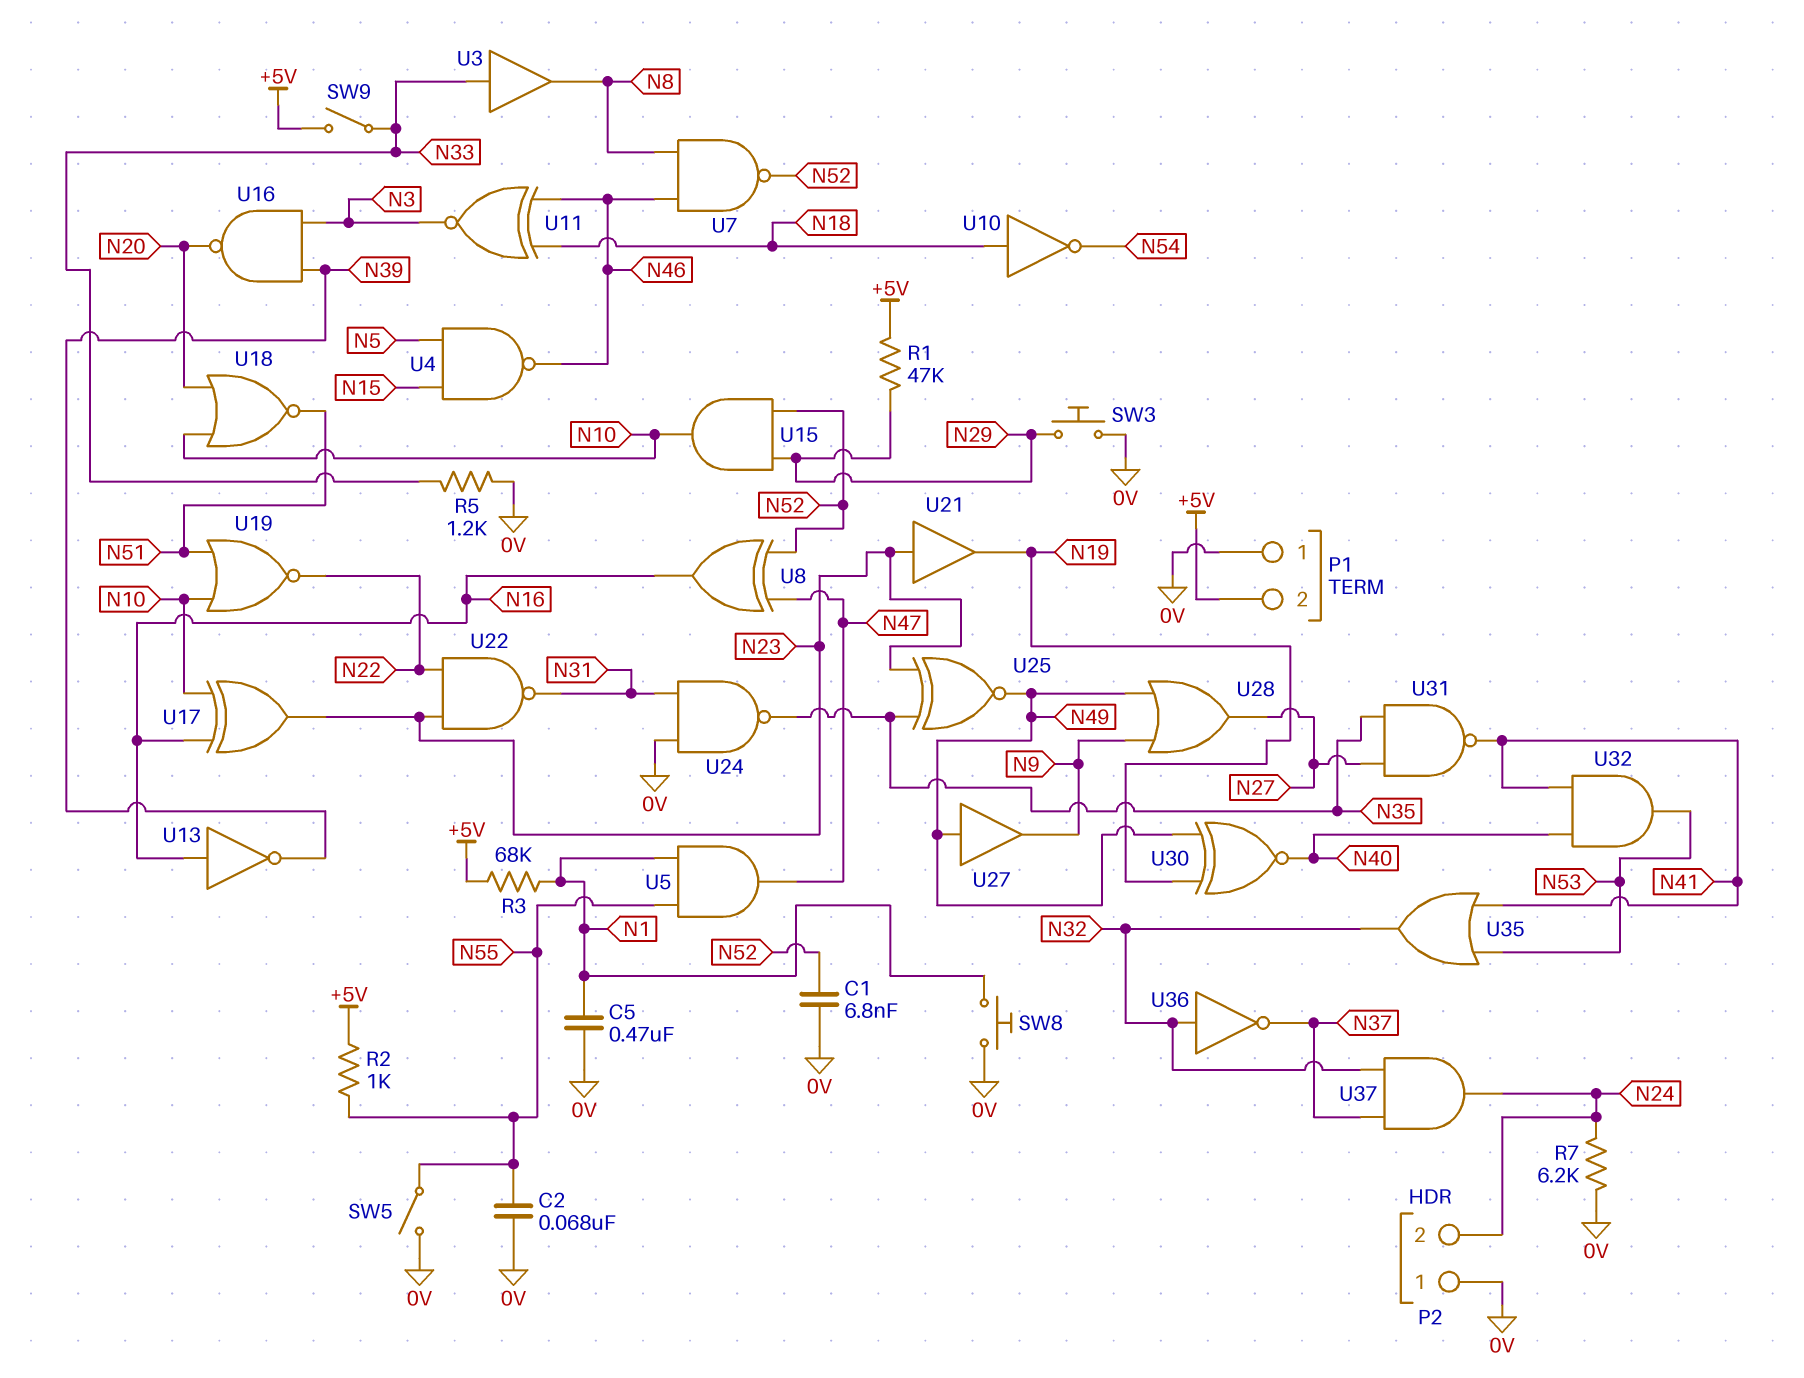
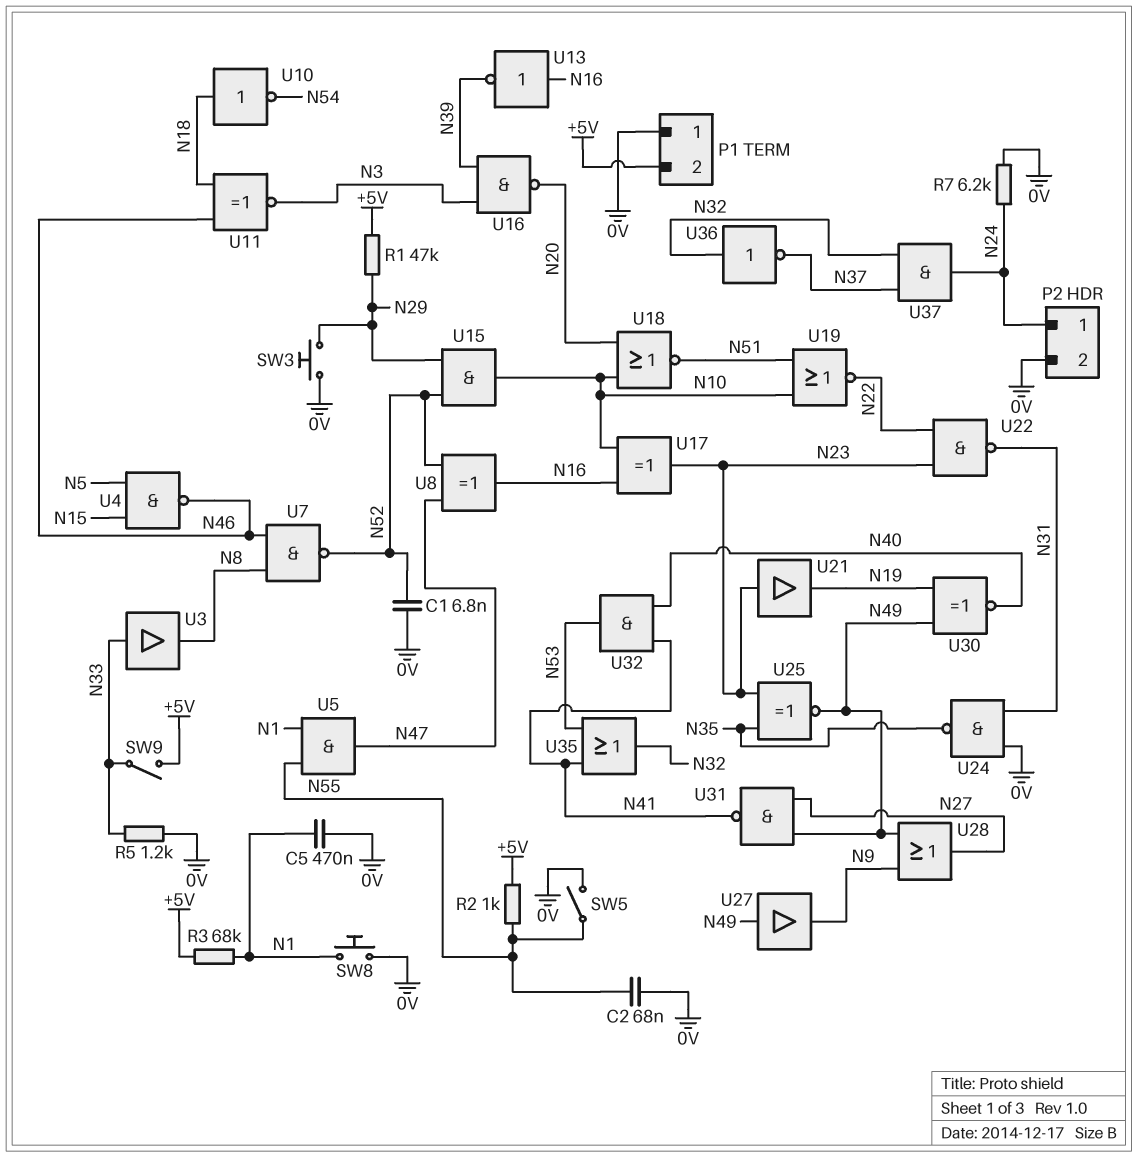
P2 pin 1: 0V -> N24
P2 pin 2: N24 -> 0V
U31: NAND (in N27, in N35, out N41) -> NAND (in N27, in N49, out N41)

